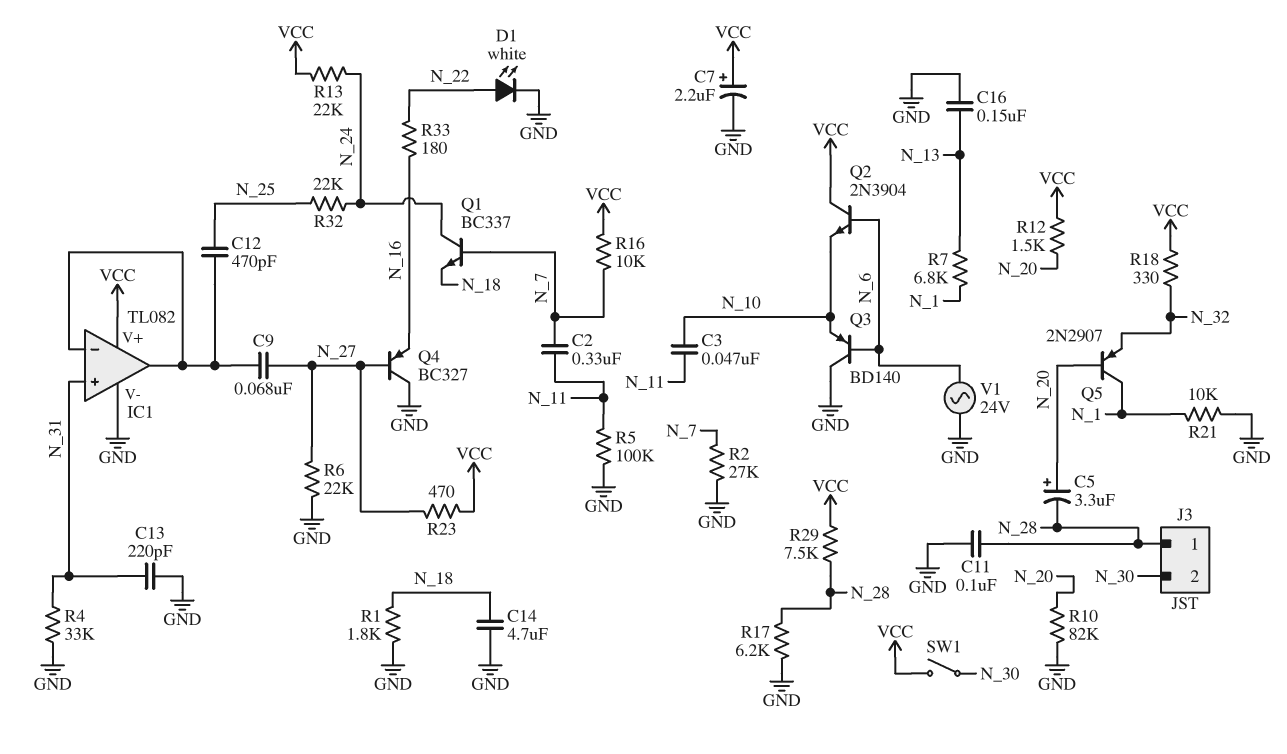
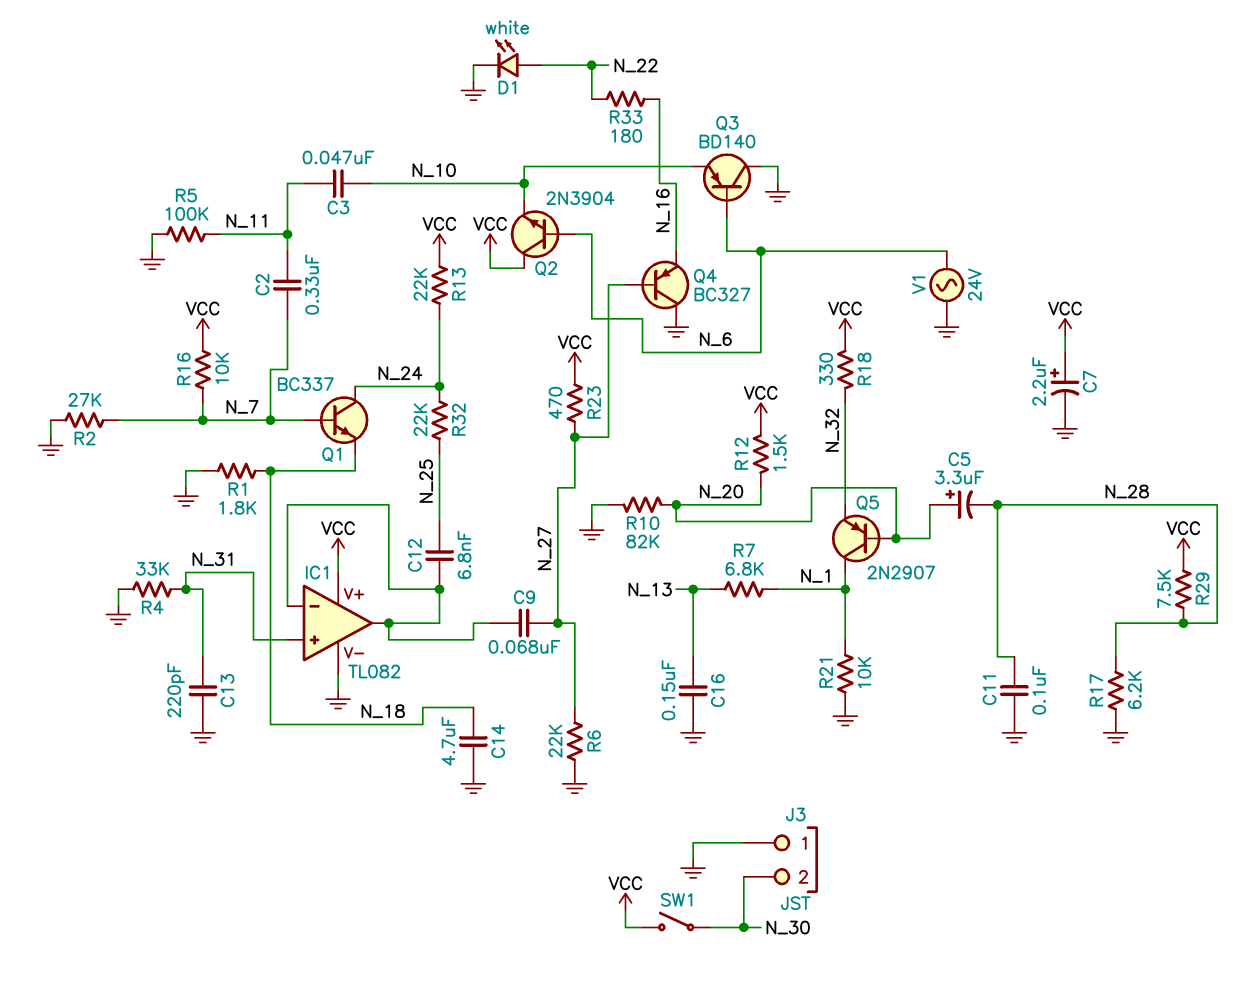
C12: 470pF (IC1/in-, N_25) -> 6.8nF (IC1/in-, N_25)
J3 pin 1: N_28 -> GND

